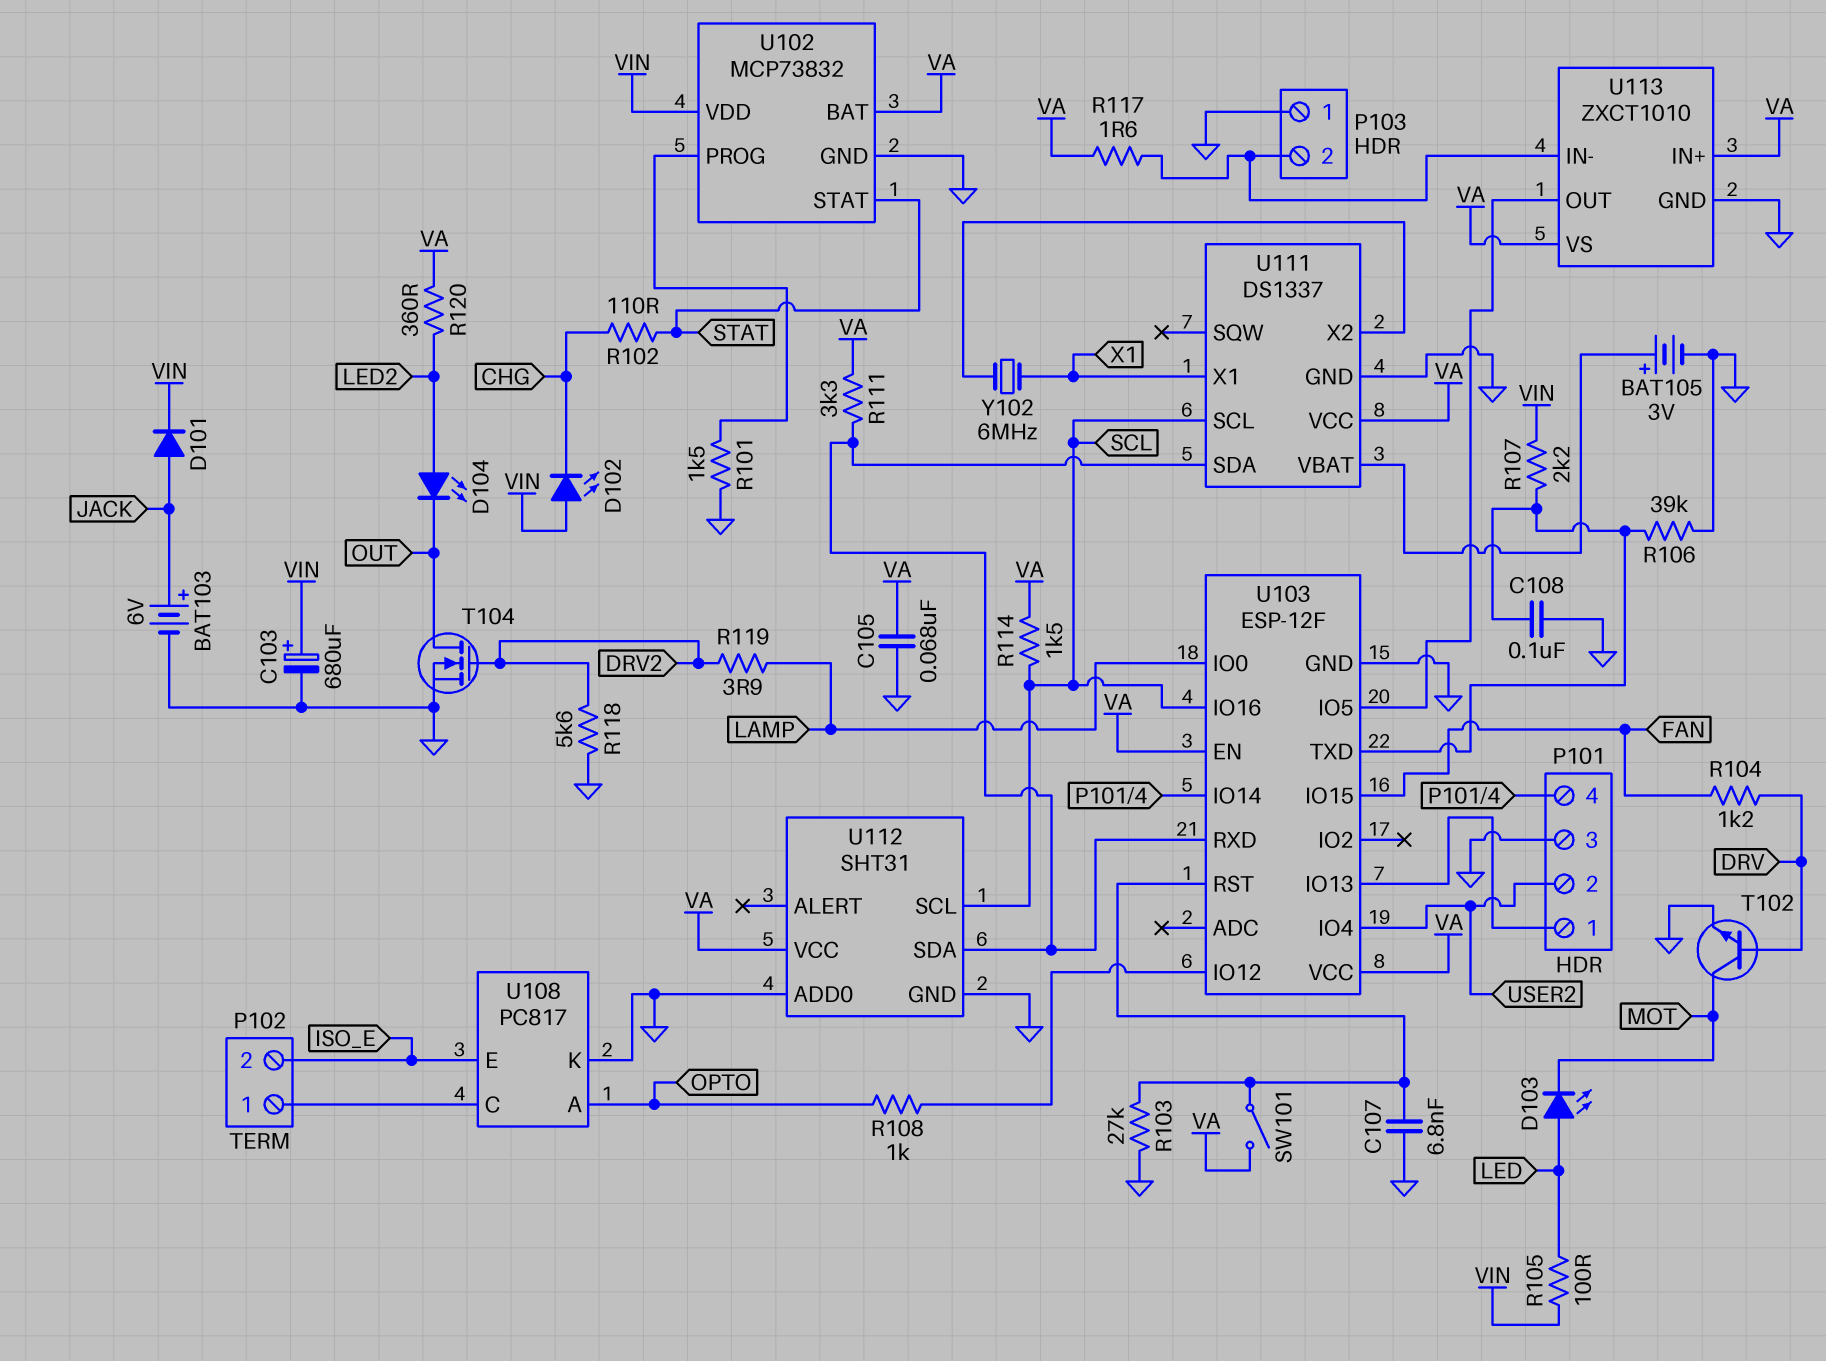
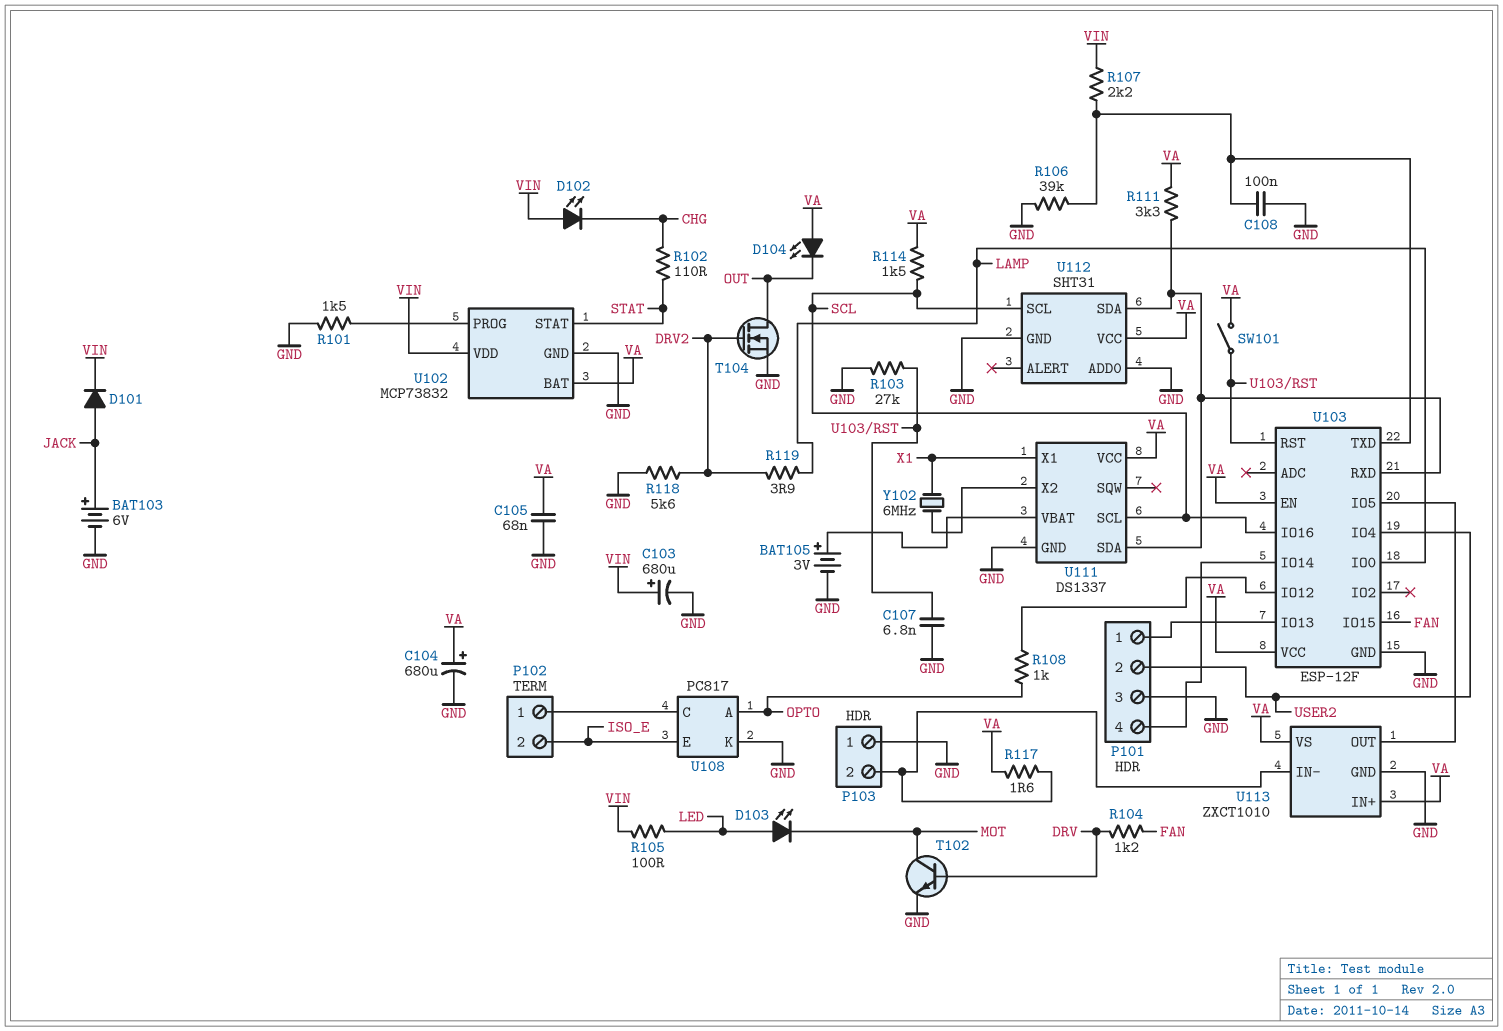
C104: none -> 680uF (plus VA, minus GND)
D104: LED (A LED2, K OUT) -> LED (A VA, K OUT)
R120: 360 (LED2, VA) -> none

